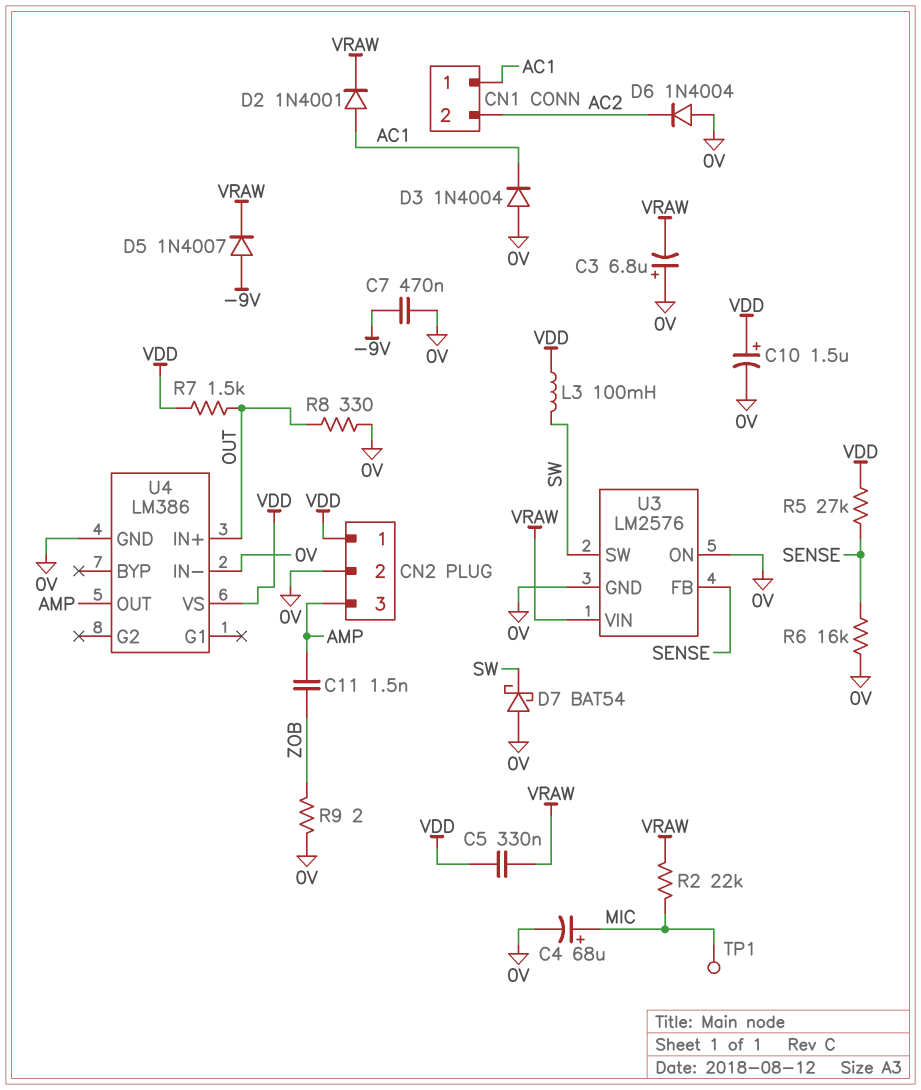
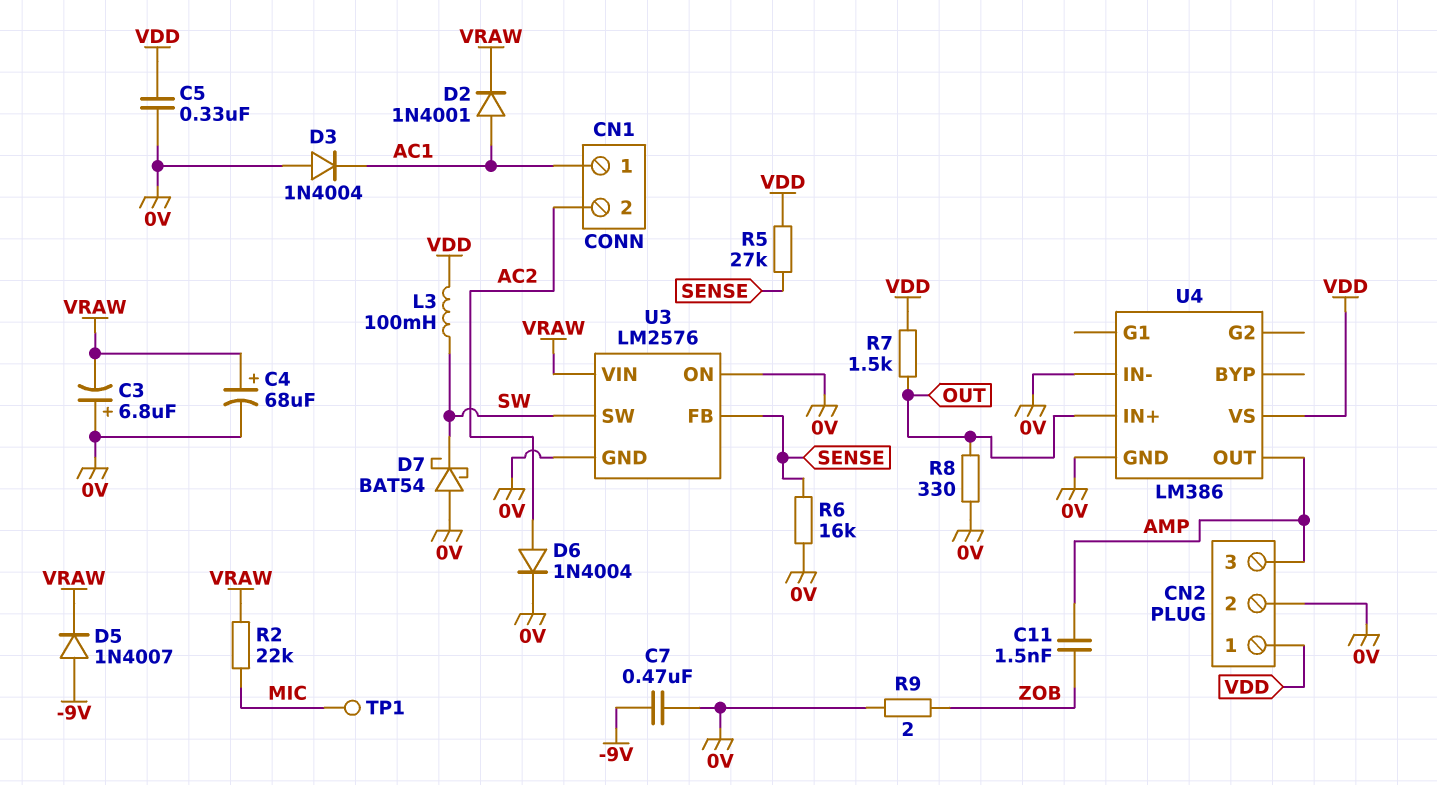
C4: 68uF (plus MIC, minus 0V) -> 68uF (plus VRAW, minus 0V)
C5: 330nF (VDD, VRAW) -> 330nF (0V, VDD)
C10: 1.5uF (plus VDD, minus 0V) -> none
D6: diode 1N4004 (A 0V, K AC2) -> diode 1N4004 (A AC2, K 0V)

